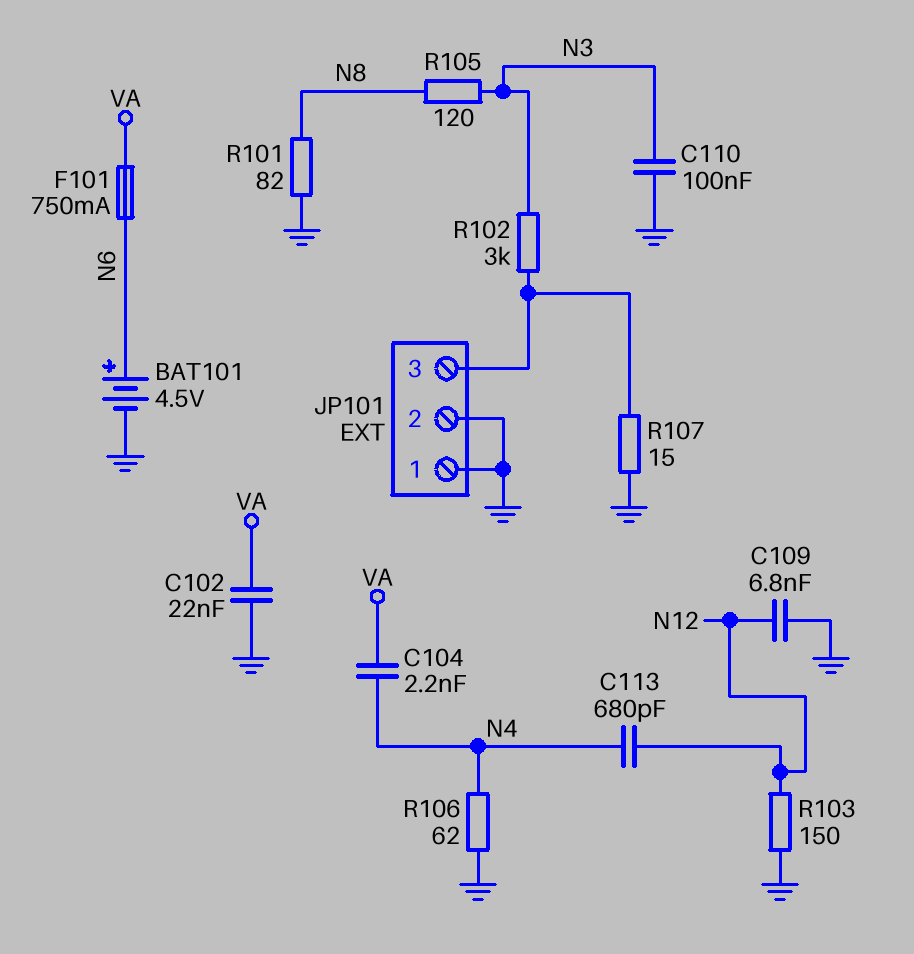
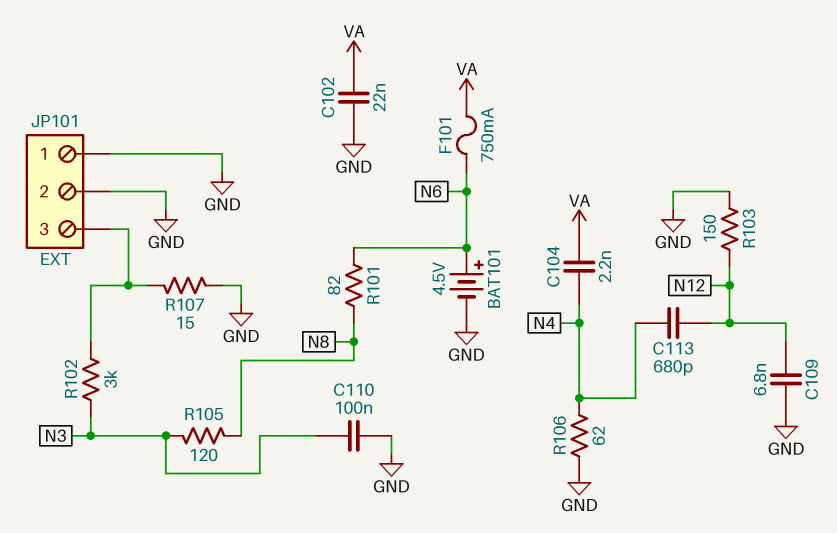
R101: 82 (GND, N8) -> 82 (N6, N8)

